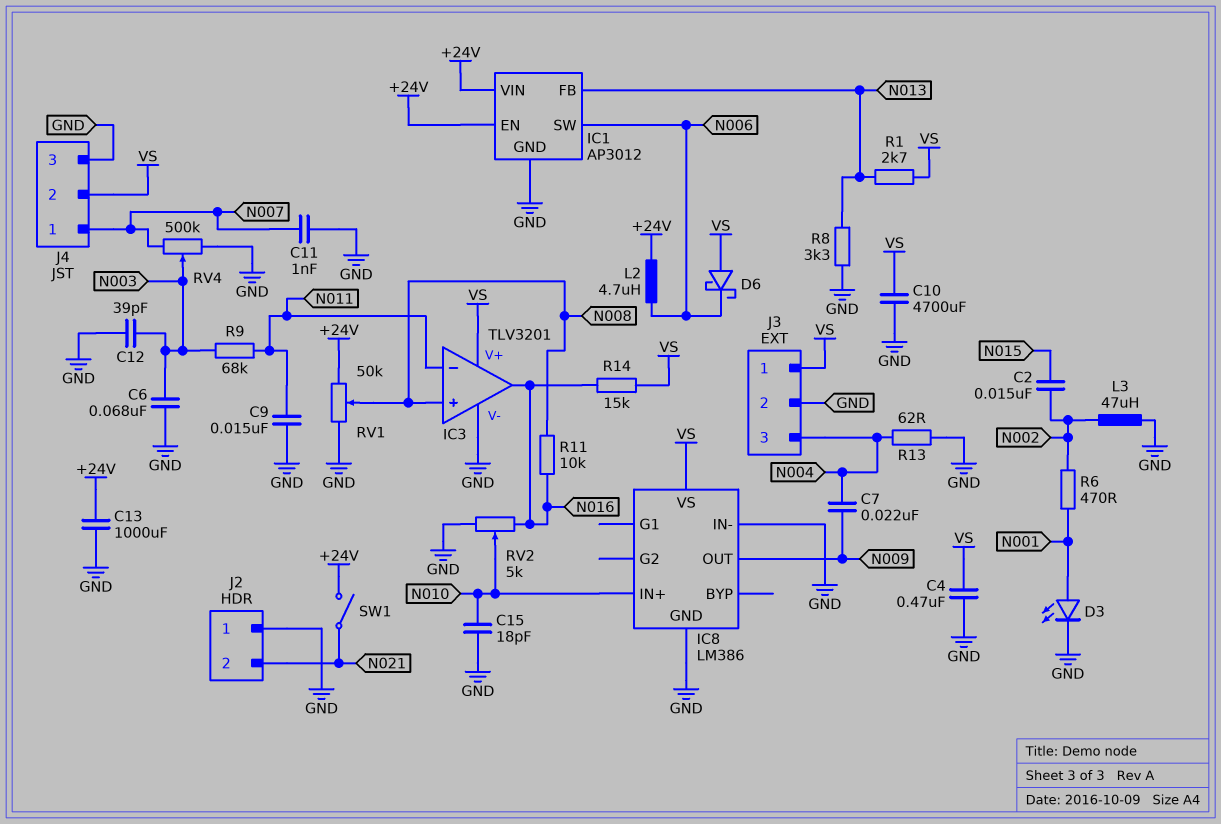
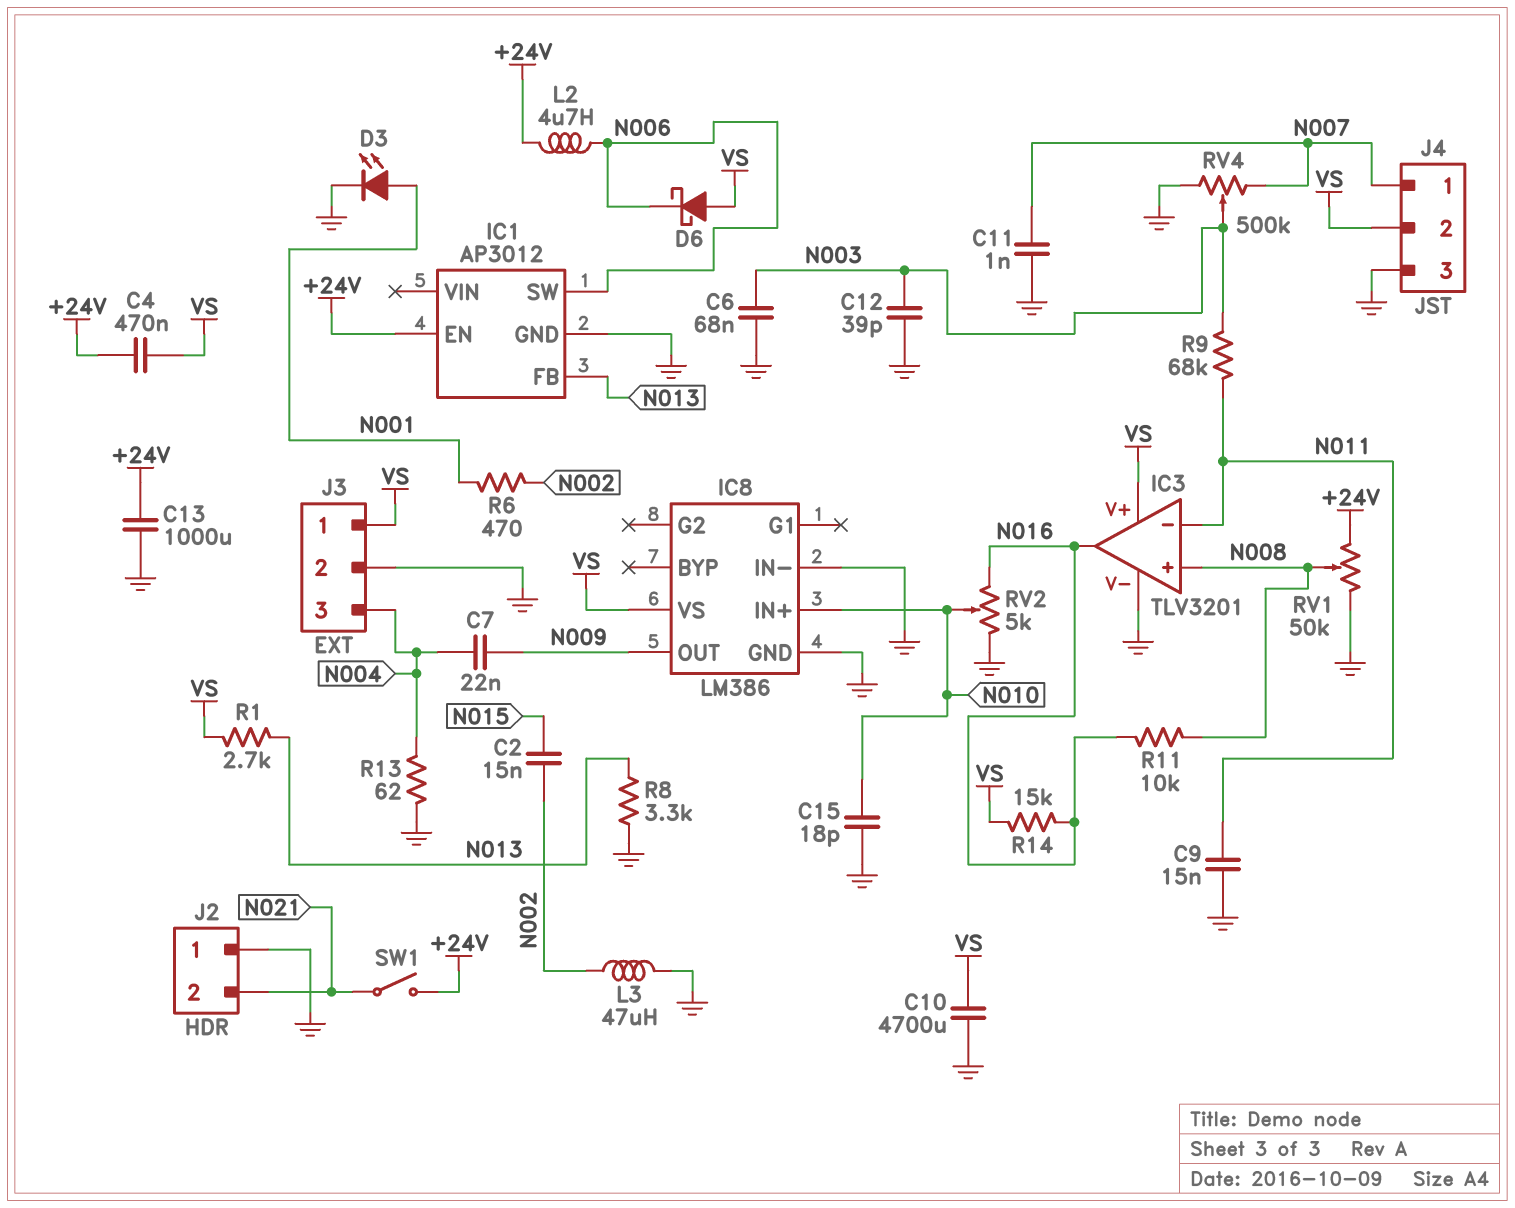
C4: 470nF (GND, VS) -> 470nF (+24V, VS)
IC1 pin VIN: +24V -> none

